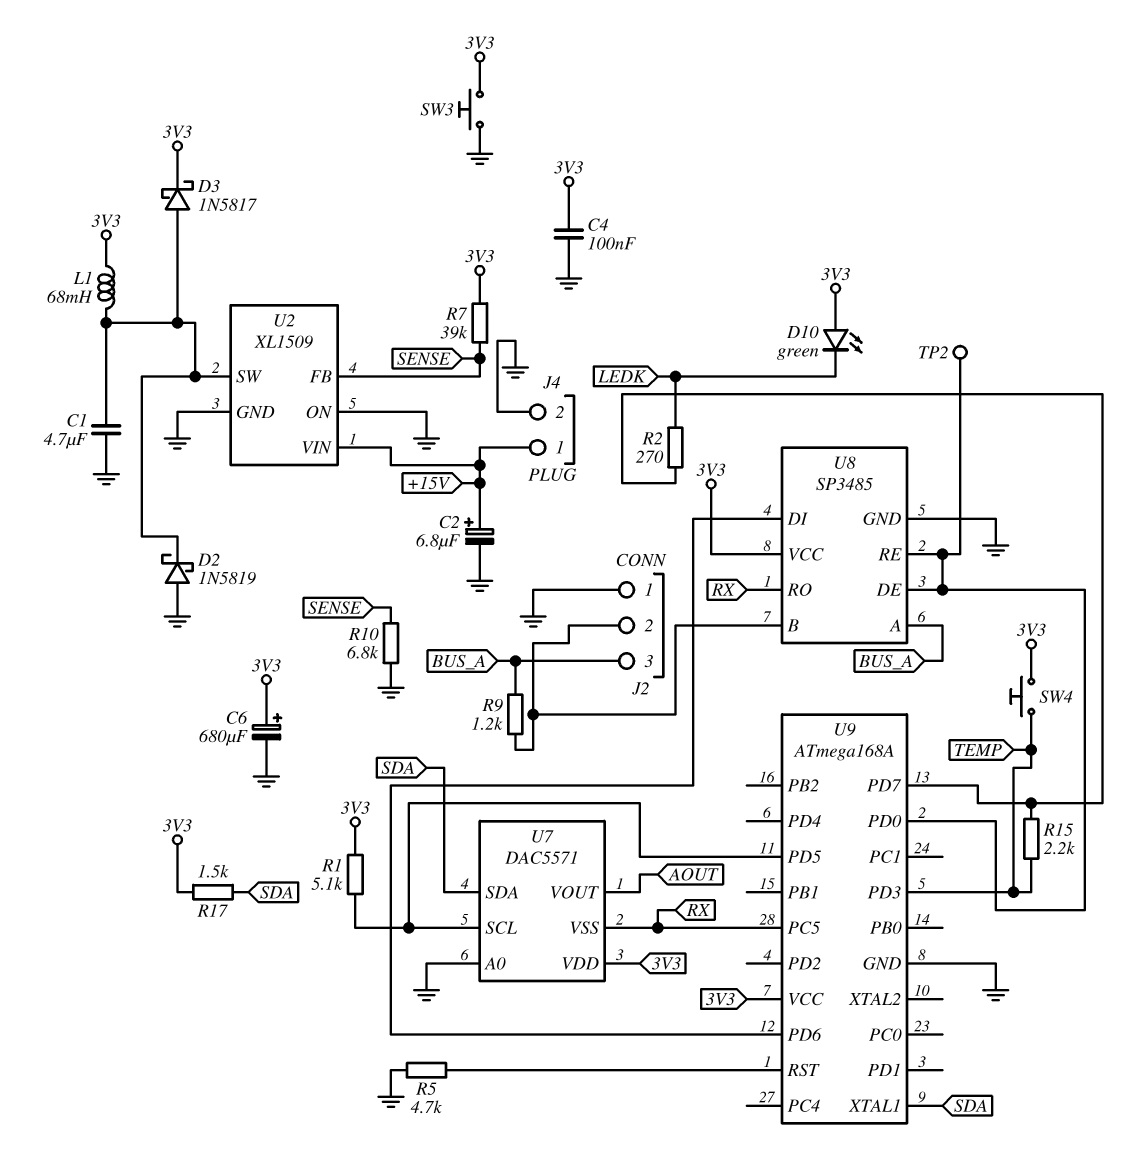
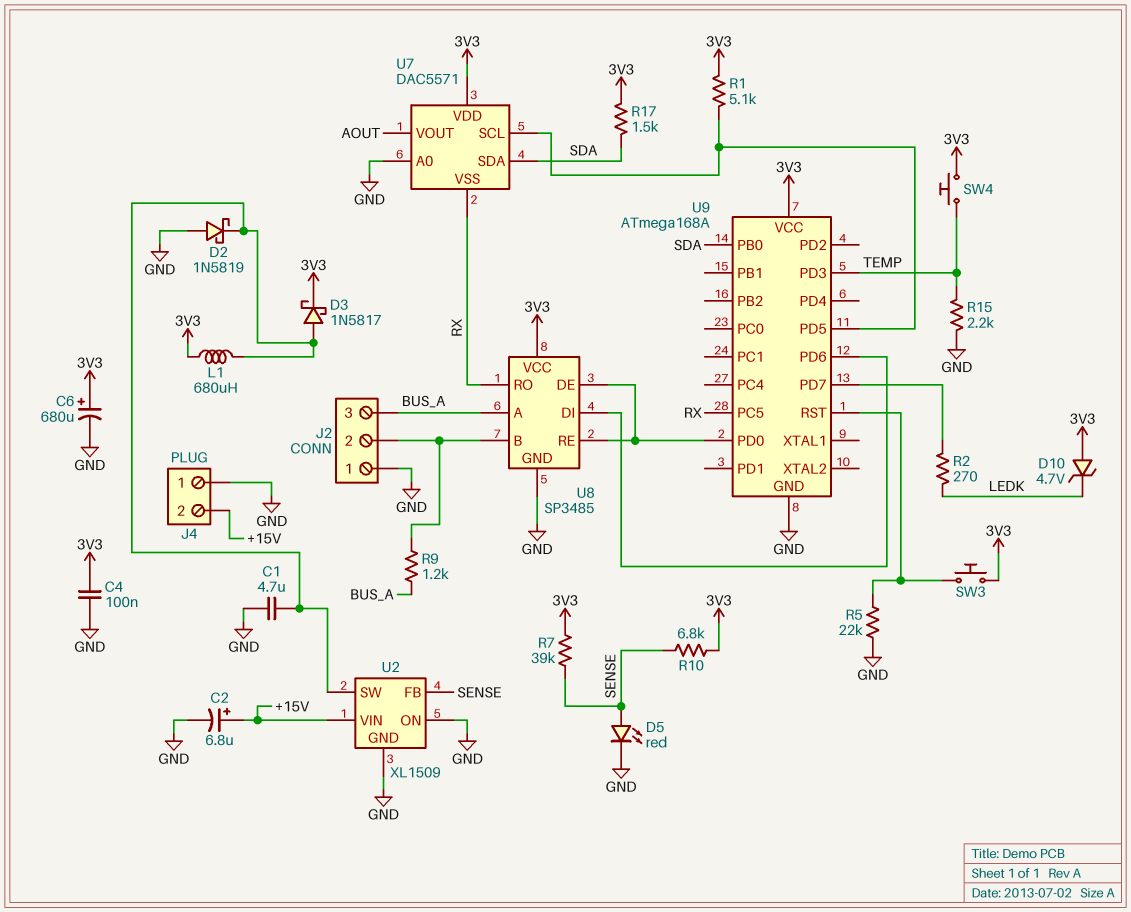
D5: none -> LED red (A SENSE, K GND)
D10: LED green (A 3V3, K LEDK) -> zener 4.7V (A 3V3, K LEDK)
J4 pin 1: +15V -> GND
J4 pin 2: GND -> +15V
L1: 68mH (3V3, U2/SW) -> 680uH (3V3, U2/SW)
R5: 4.7k (GND, U9/RST) -> 22k (GND, U9/RST)
R10: 6.8k (GND, SENSE) -> 6.8k (3V3, SENSE)
R15: 2.2k (TEMP, U9/PD7) -> 2.2k (GND, TEMP)
SW3: button (3V3, GND) -> button (3V3, U9/RST)
TP2: test point (U8/DE) -> none
U9 pin PB0: none -> SDA
U9 pin XTAL1: SDA -> none

